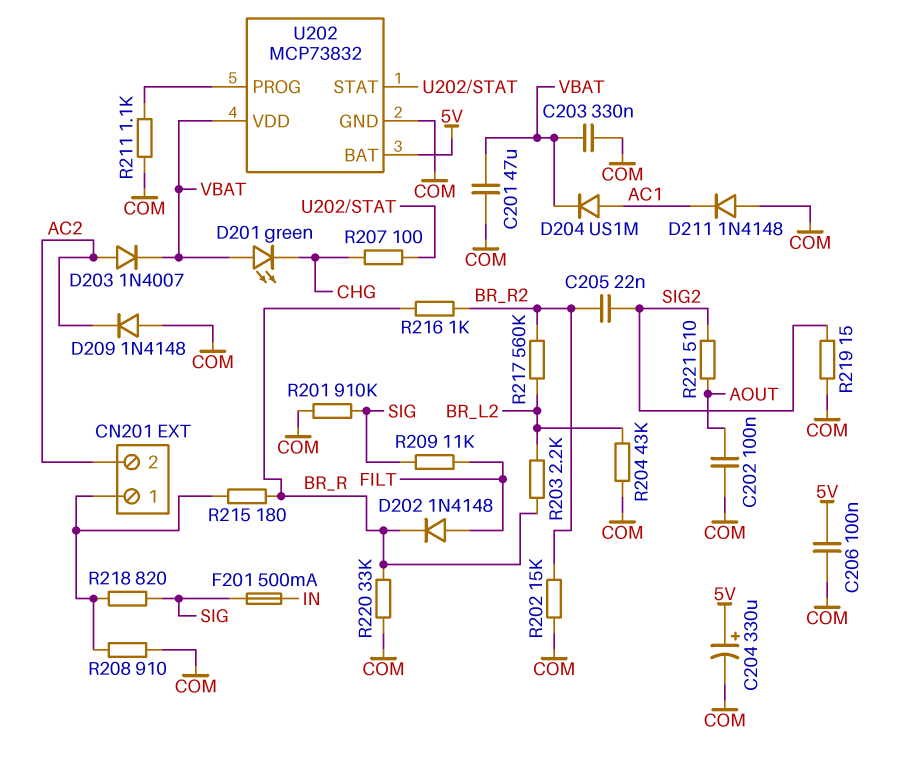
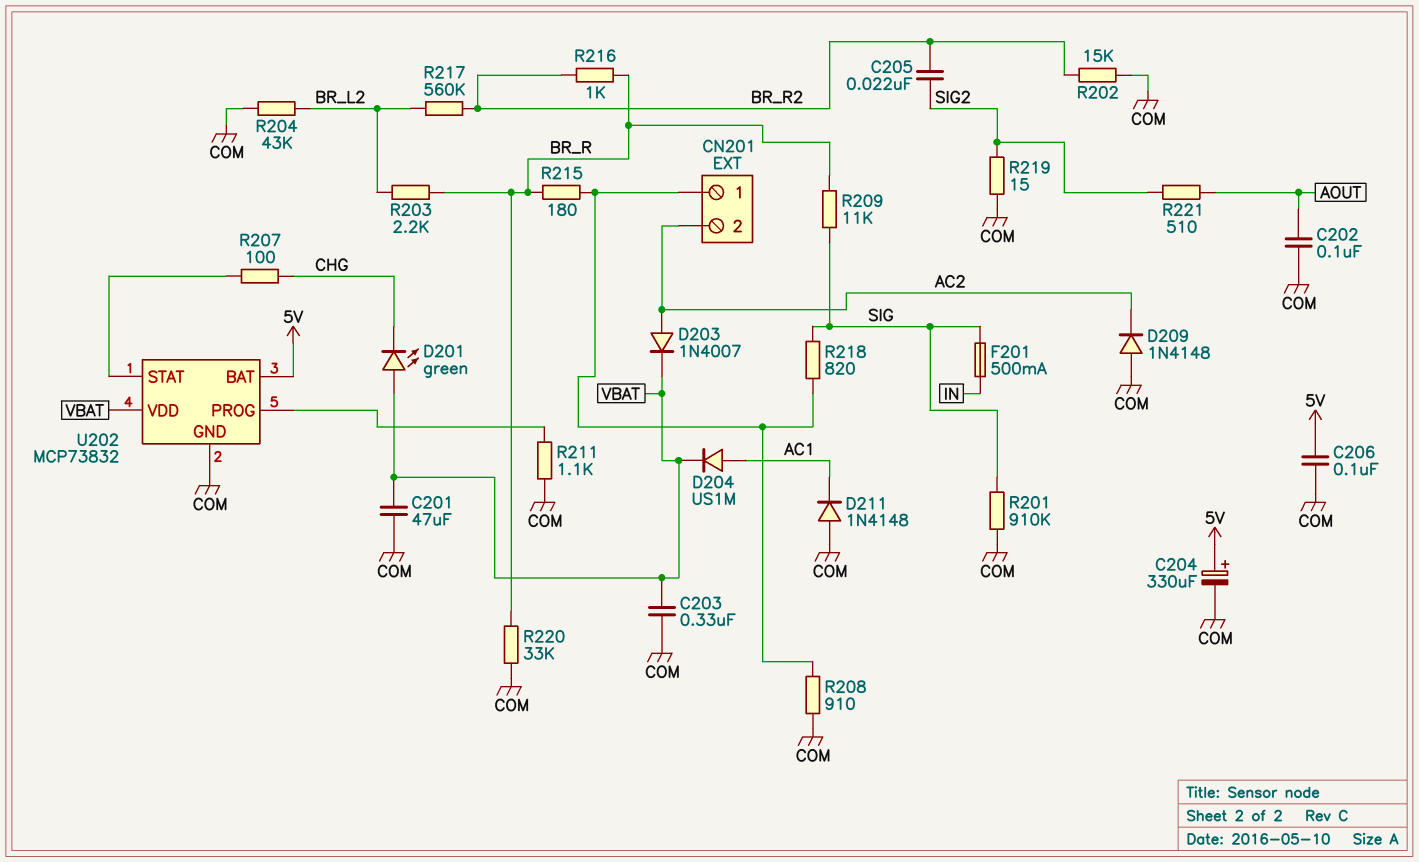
D202: diode 1N4148 (A FILT, K BR_R) -> none
R209: 11k (FILT, SIG) -> 11k (BR_R, SIG)

